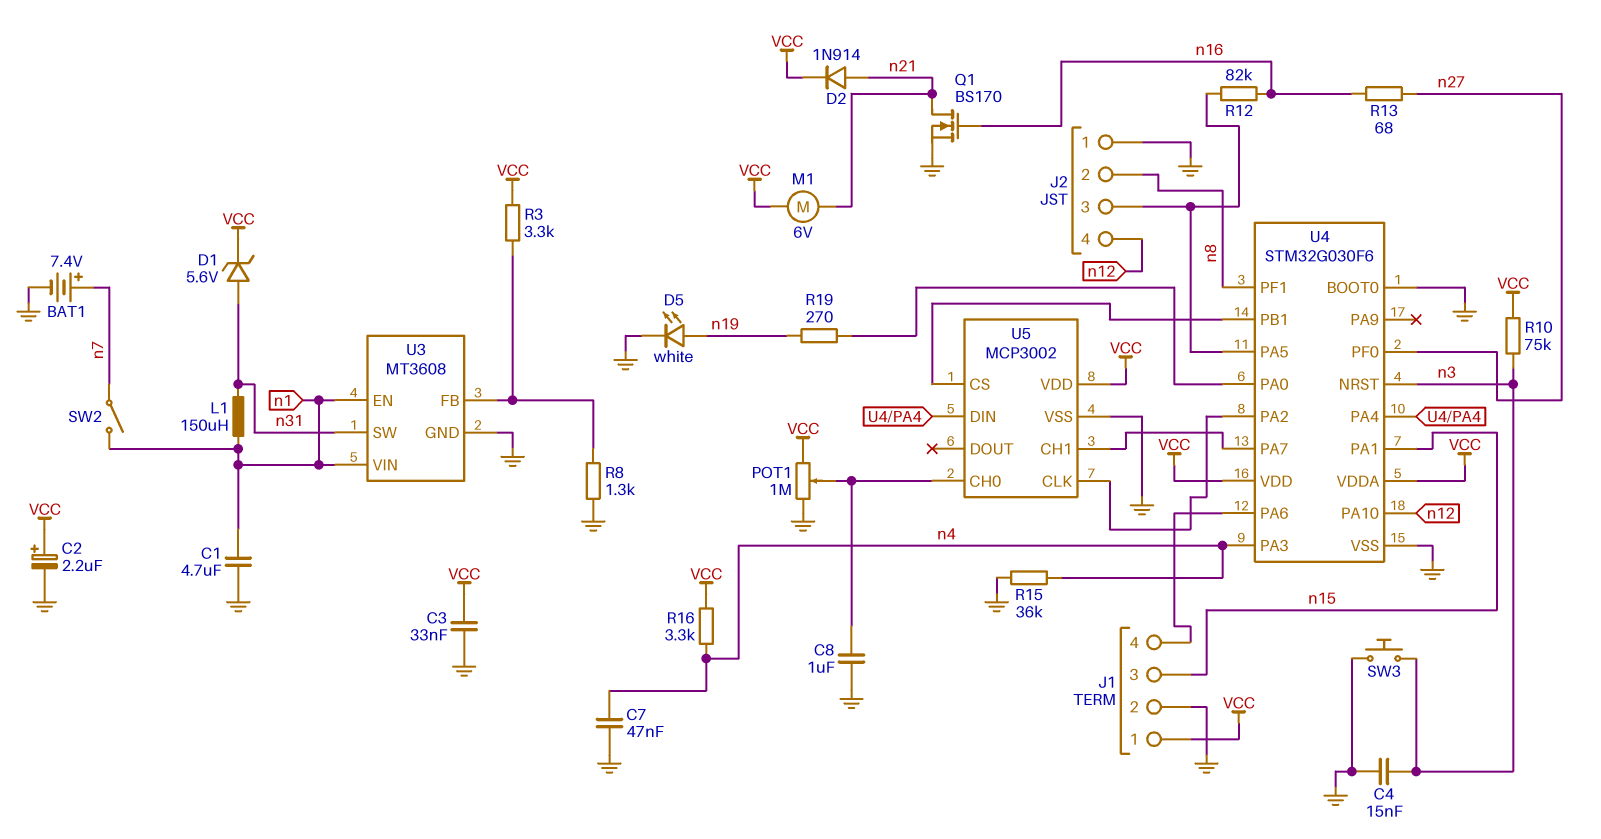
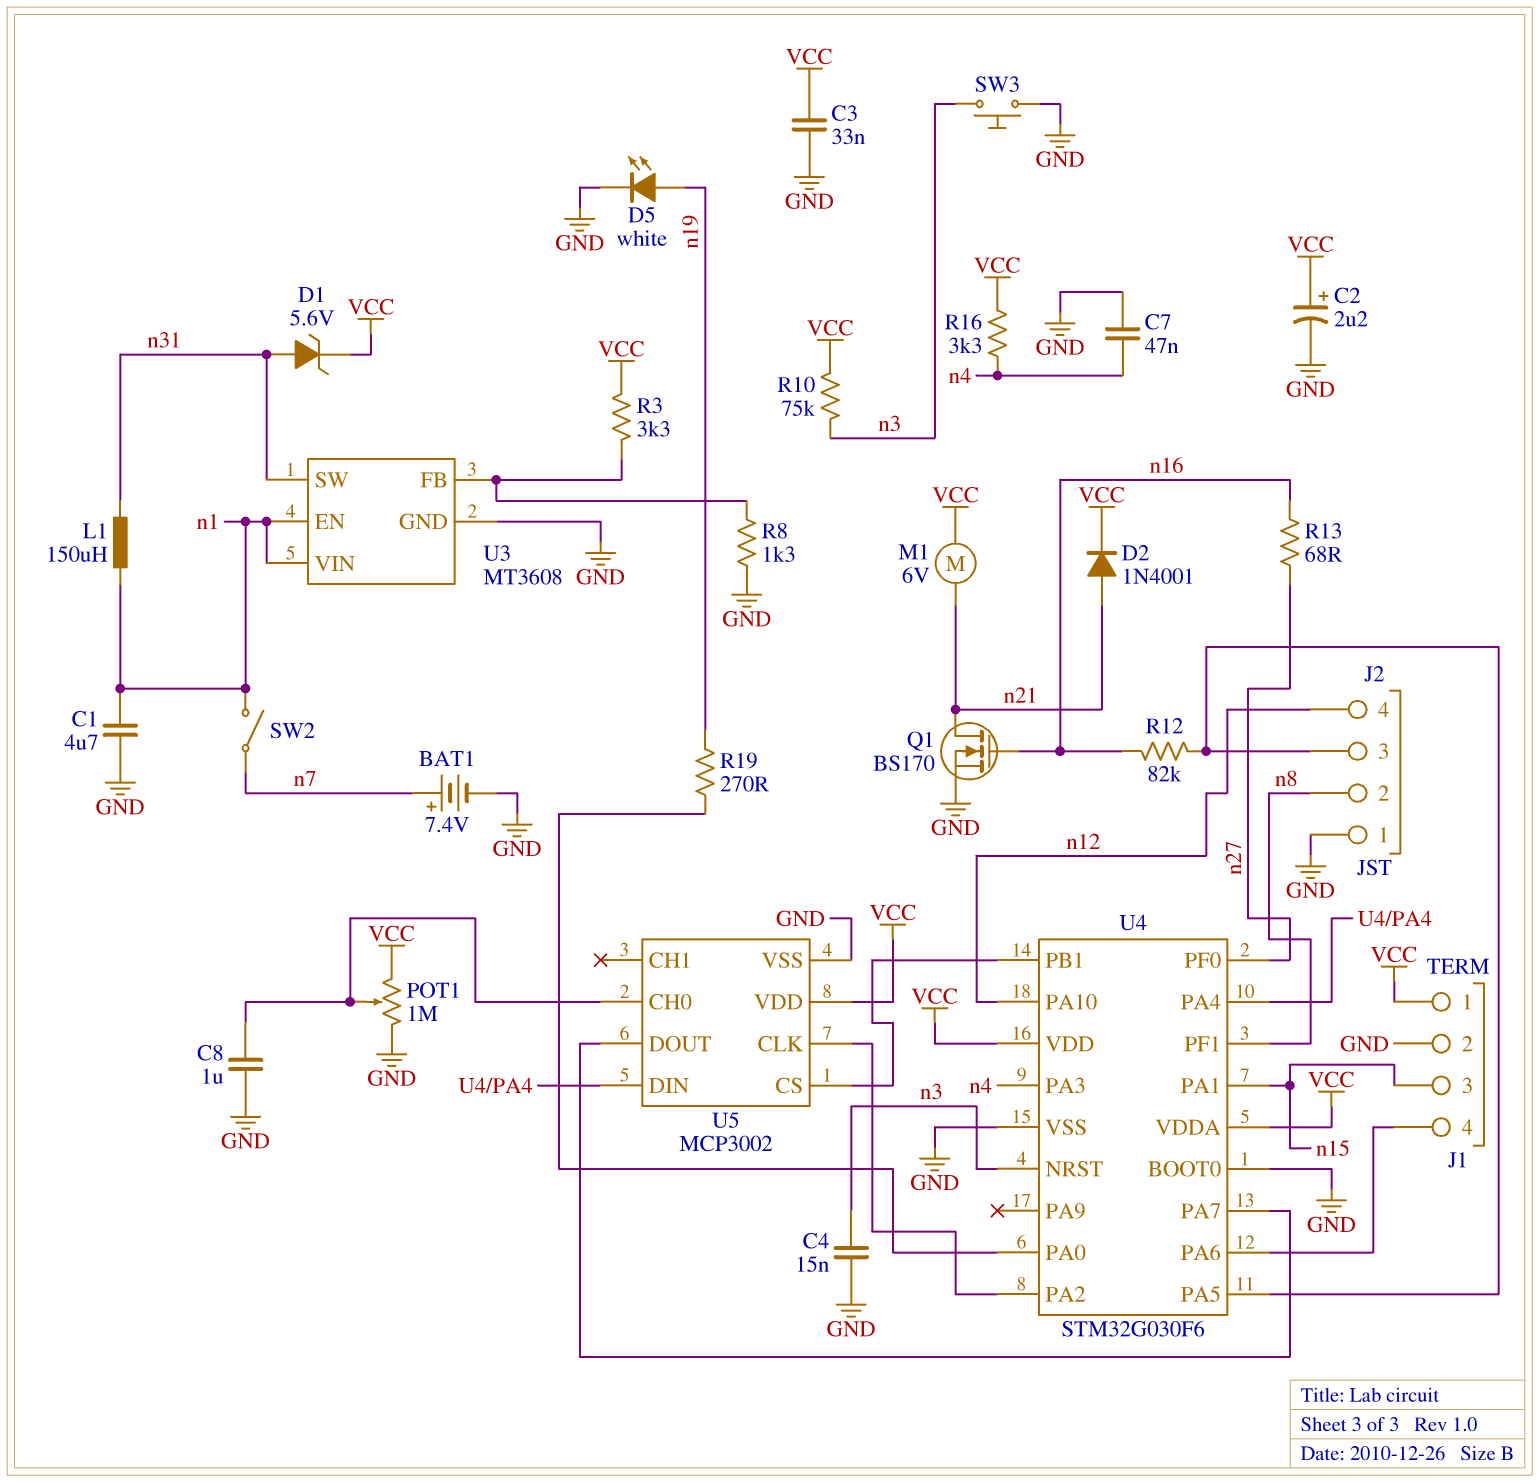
D2: diode 1N914 (A n21, K VCC) -> diode 1N4001 (A n21, K VCC)
R15: 36k (GND, n4) -> none
U5 pin CH1: U4/PA7 -> none
U5 pin DOUT: none -> U4/PA7

